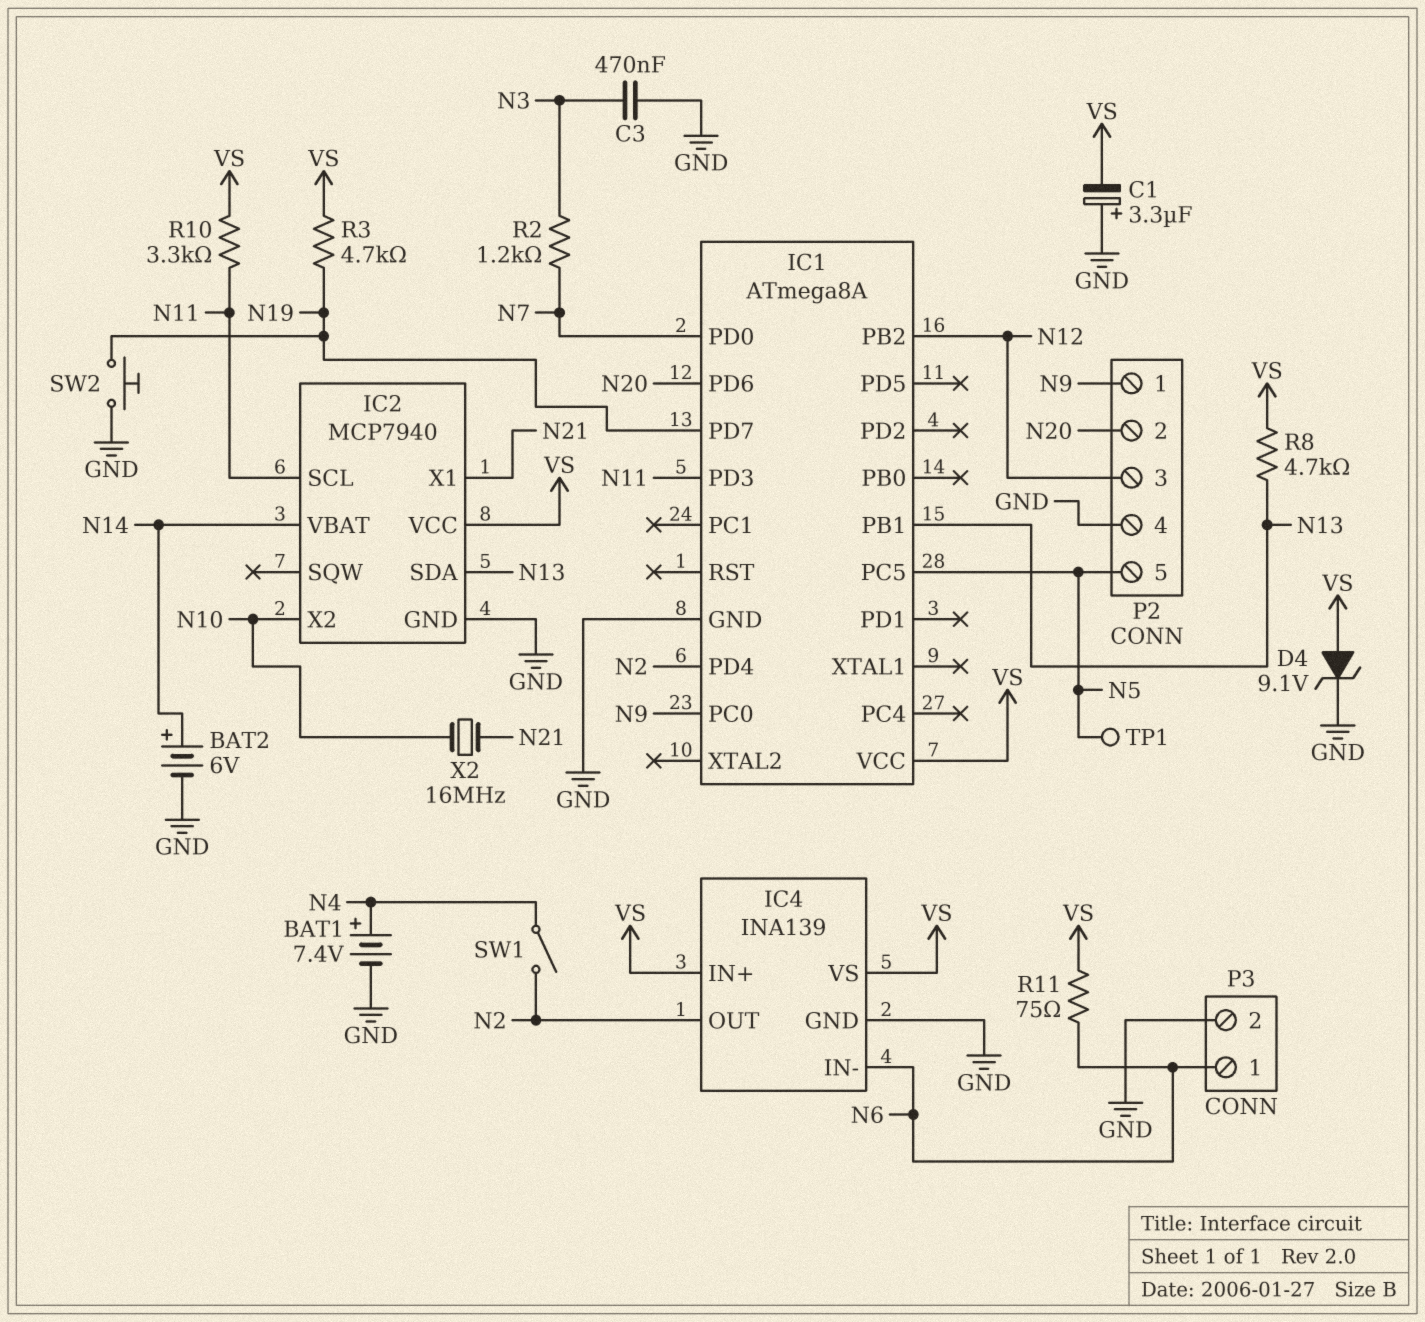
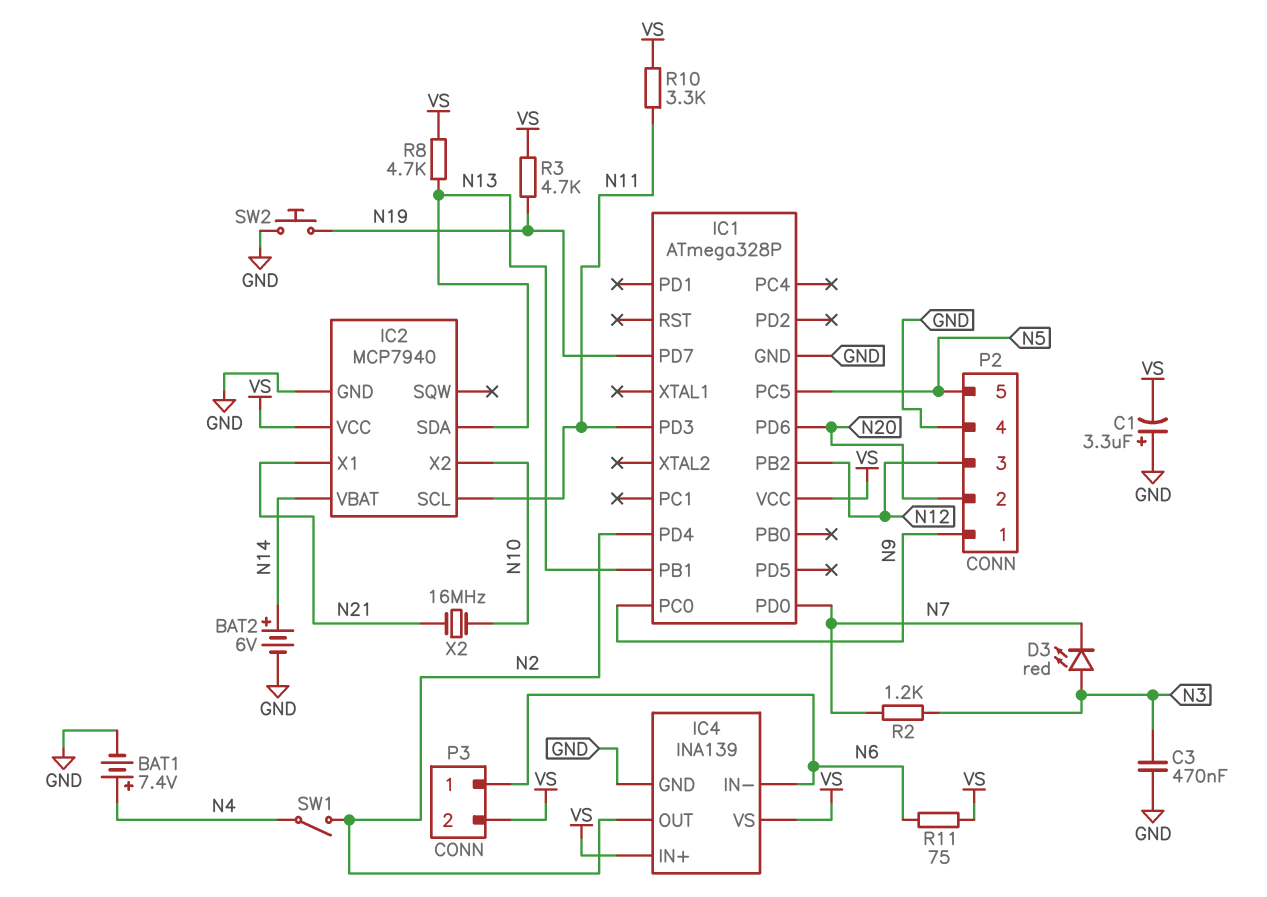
D3: none -> LED red (A N3, K N7)
D4: zener 9.1V (A VS, K GND) -> none
IC1: ATmega8A -> ATmega328P
P3 pin 2: GND -> VS
TP1: test point (N5) -> none

